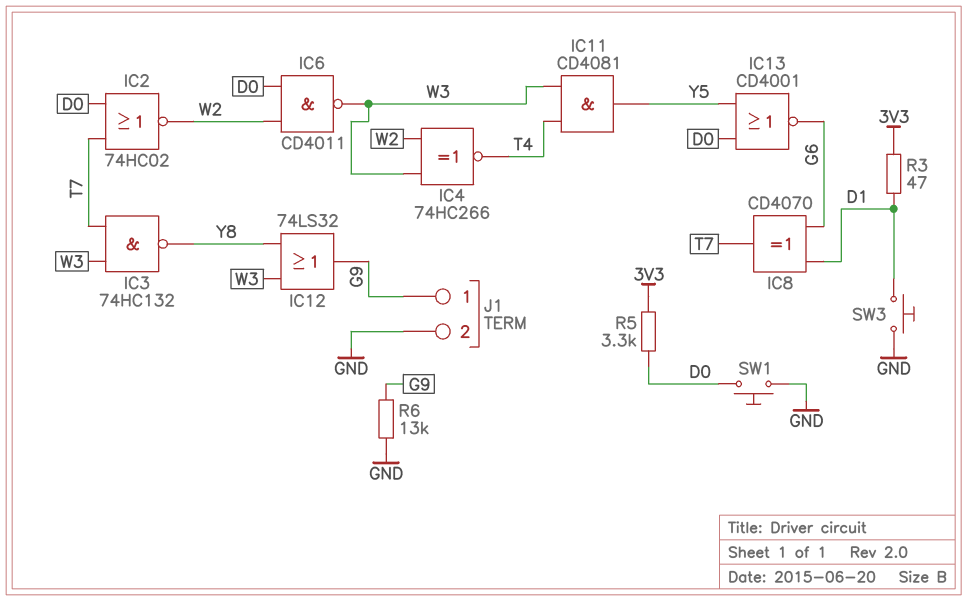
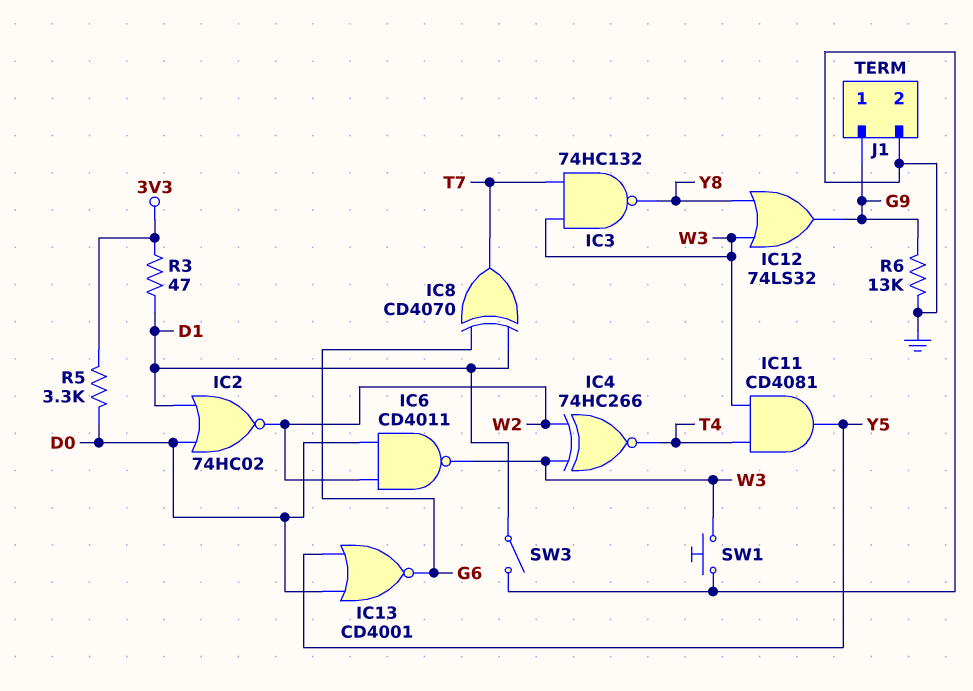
IC2: NOR 74HC02 (in D0, in T7, out W2) -> NOR 74HC02 (in D0, in D1, out W2)
SW1: button (D0, GND) -> button (GND, W3)
SW3: button (D1, GND) -> switch (D1, GND)

